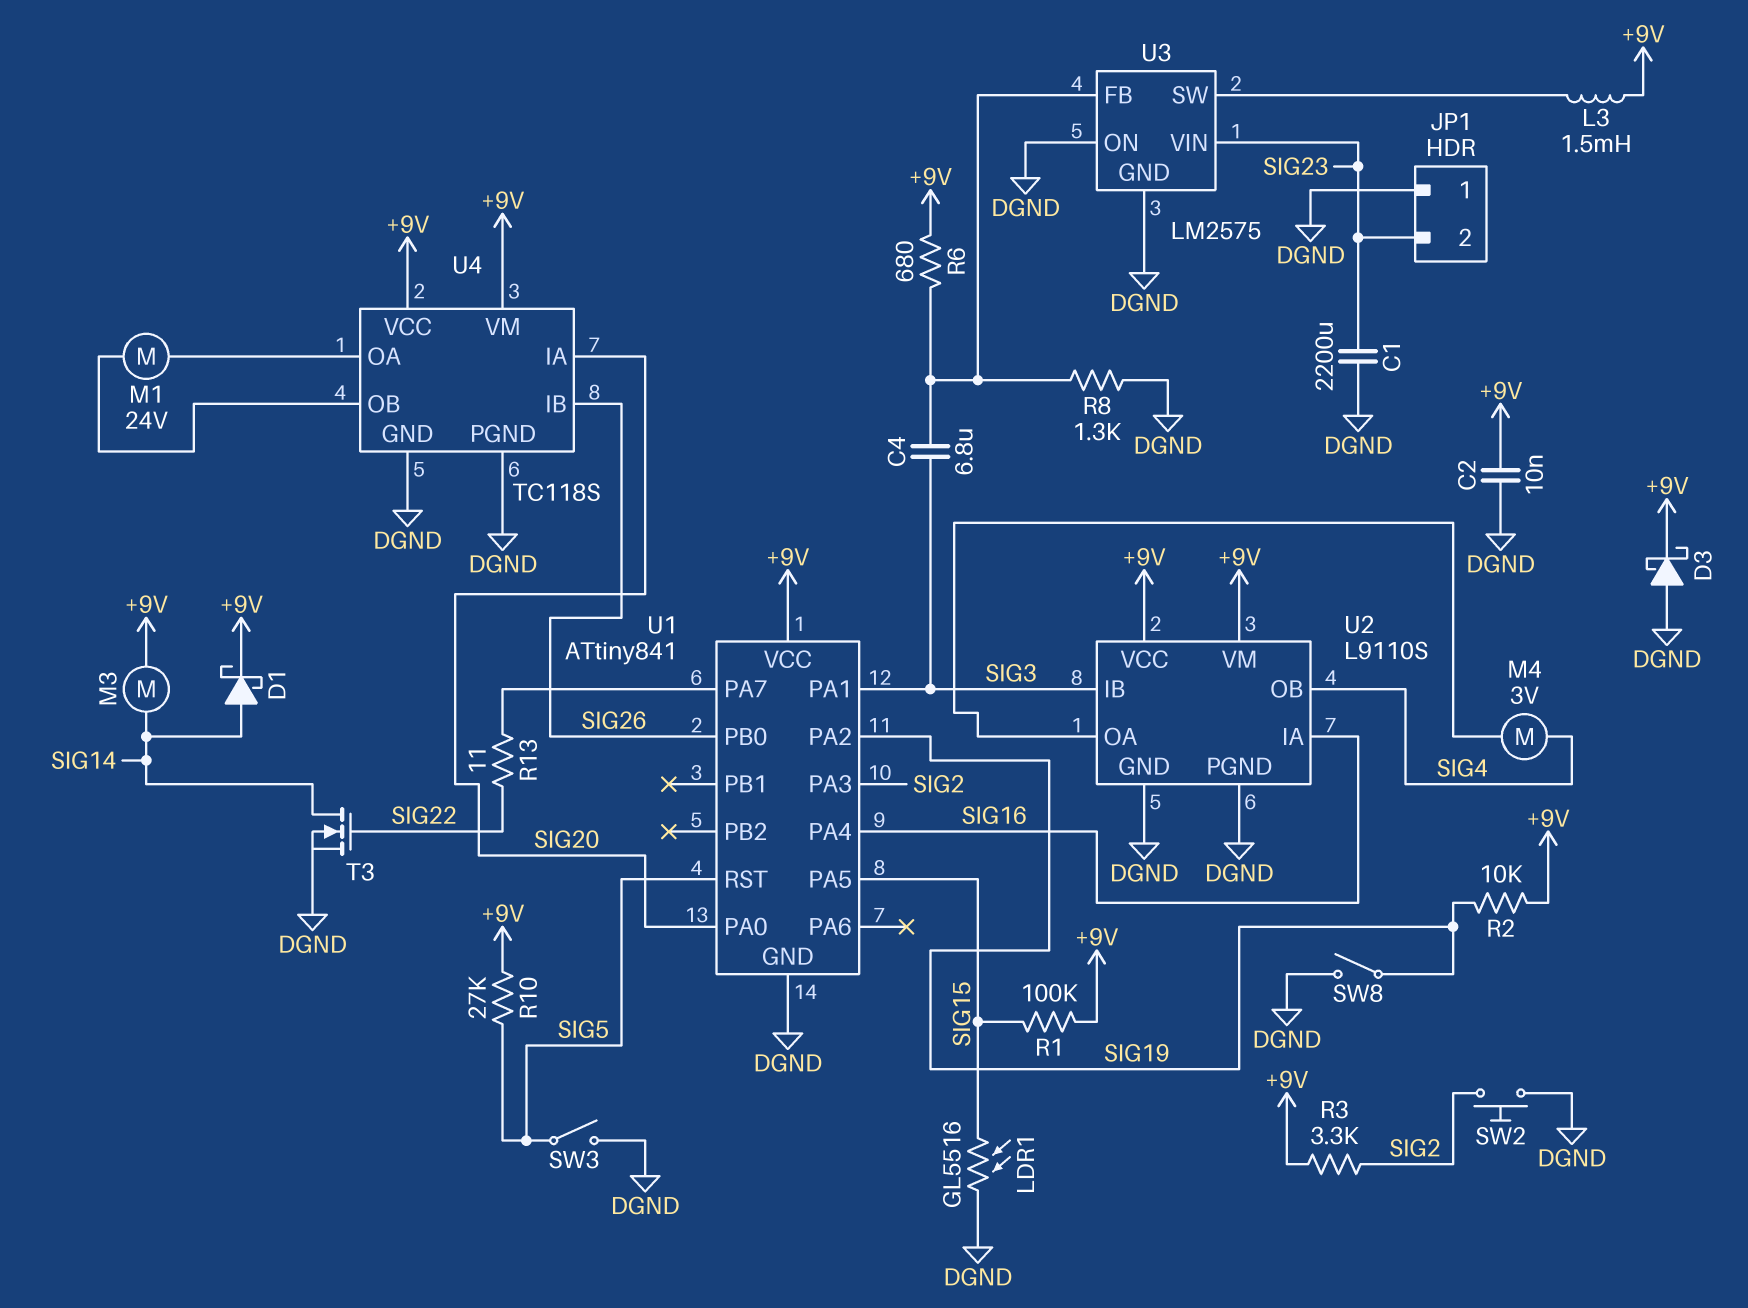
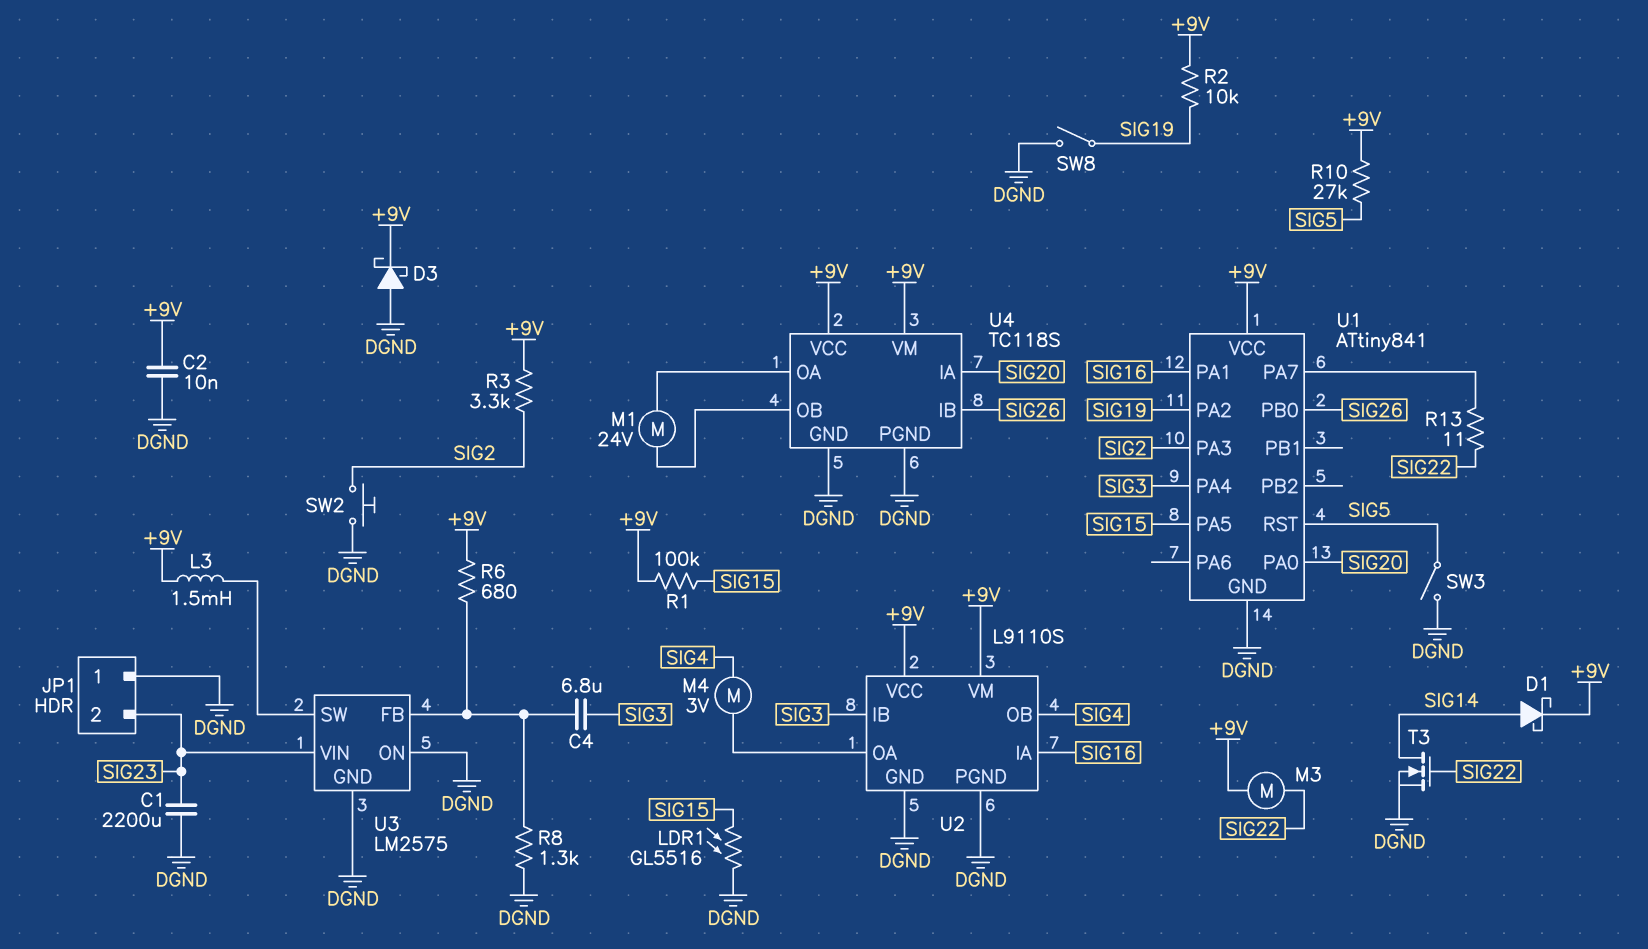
M3: motor (+9V, SIG14) -> motor (+9V, SIG22)
U1 pin PA1: SIG3 -> SIG16
U1 pin PA4: SIG16 -> SIG3

